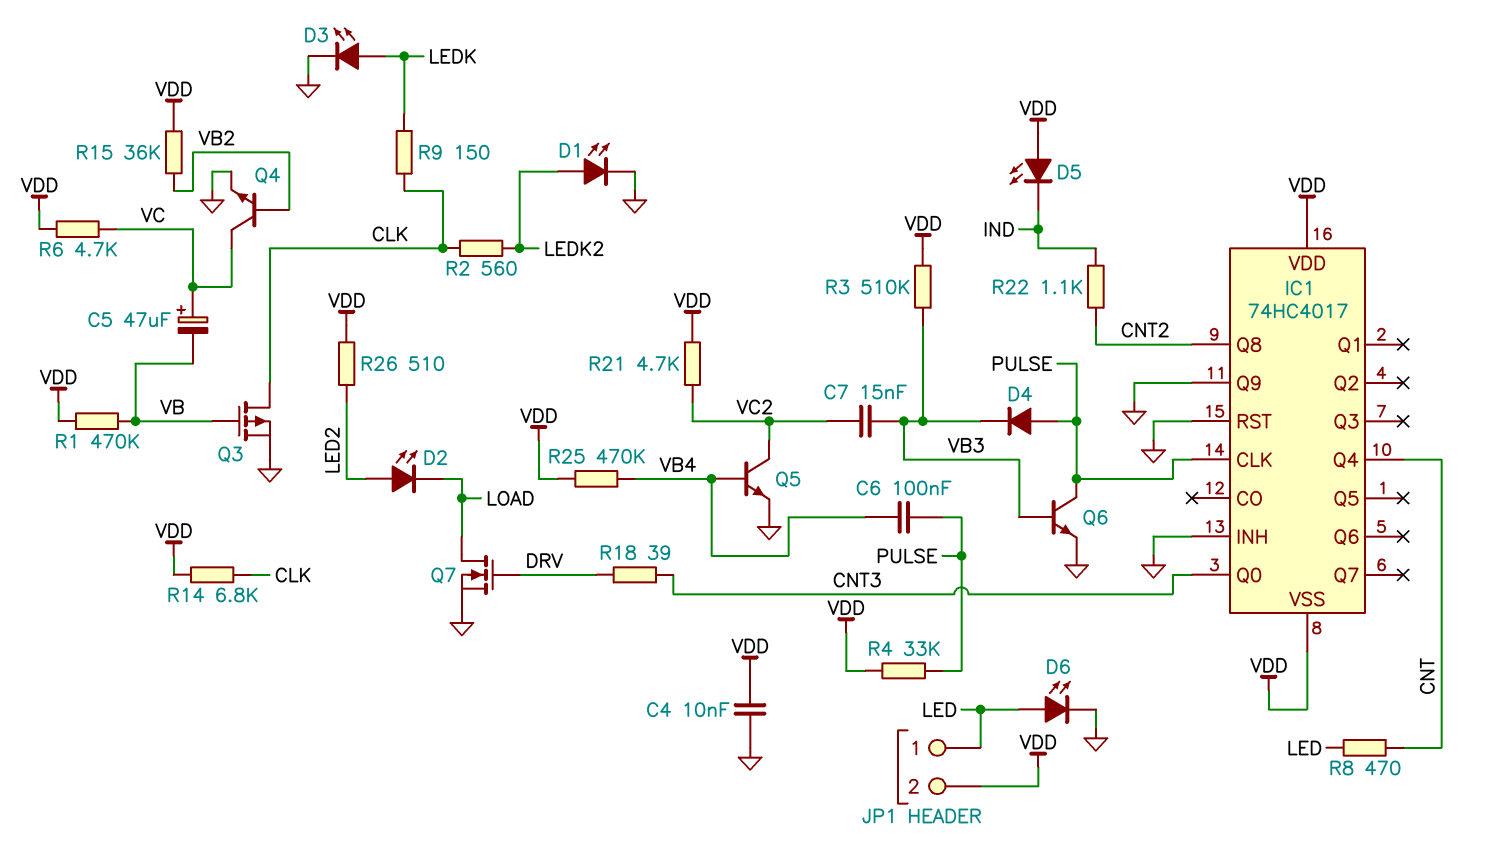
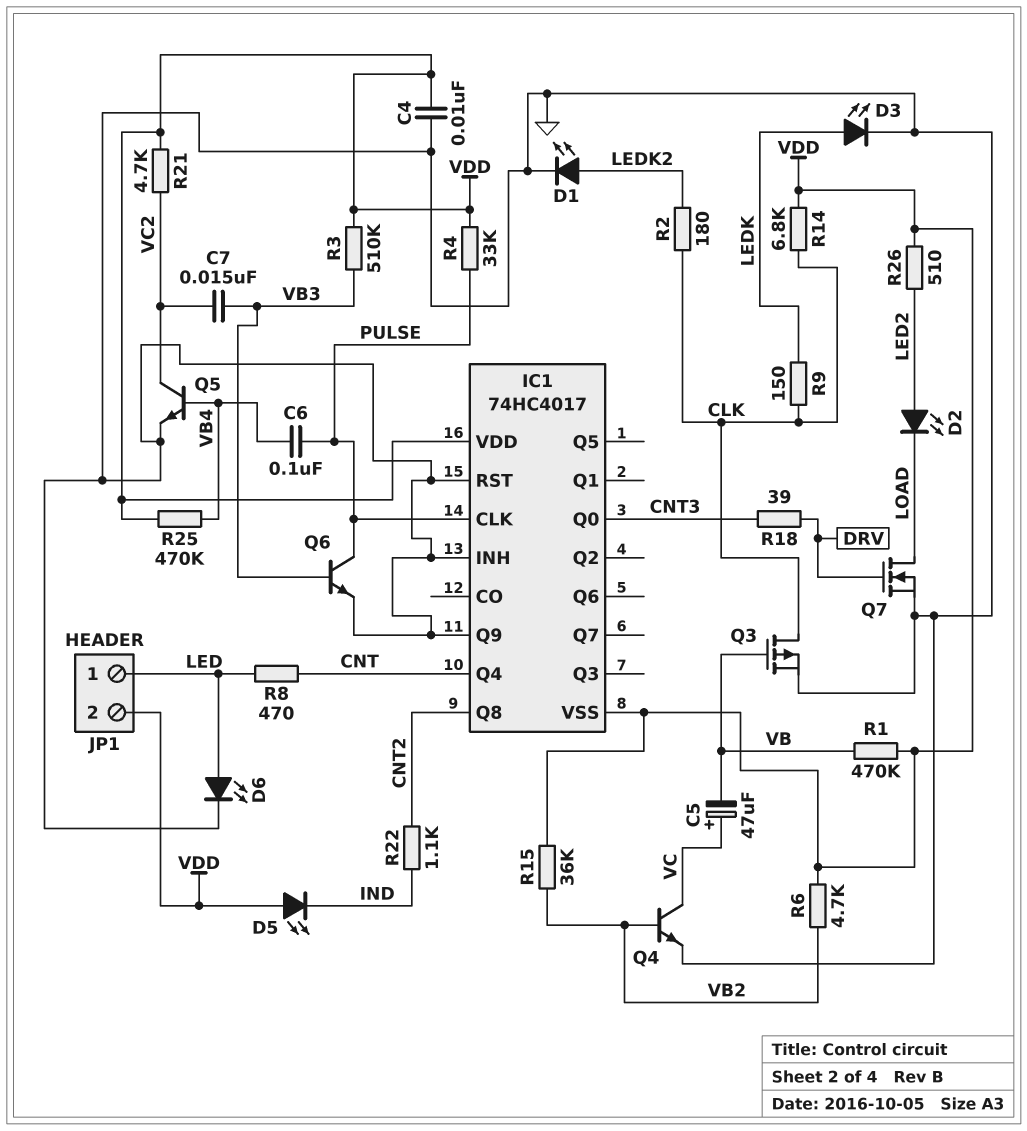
D4: diode (A PULSE, K VB3) -> none
R2: 560 (CLK, LEDK2) -> 180 (CLK, LEDK2)
R6: 4.7k (VC, VDD) -> 4.7k (VB2, VDD)

